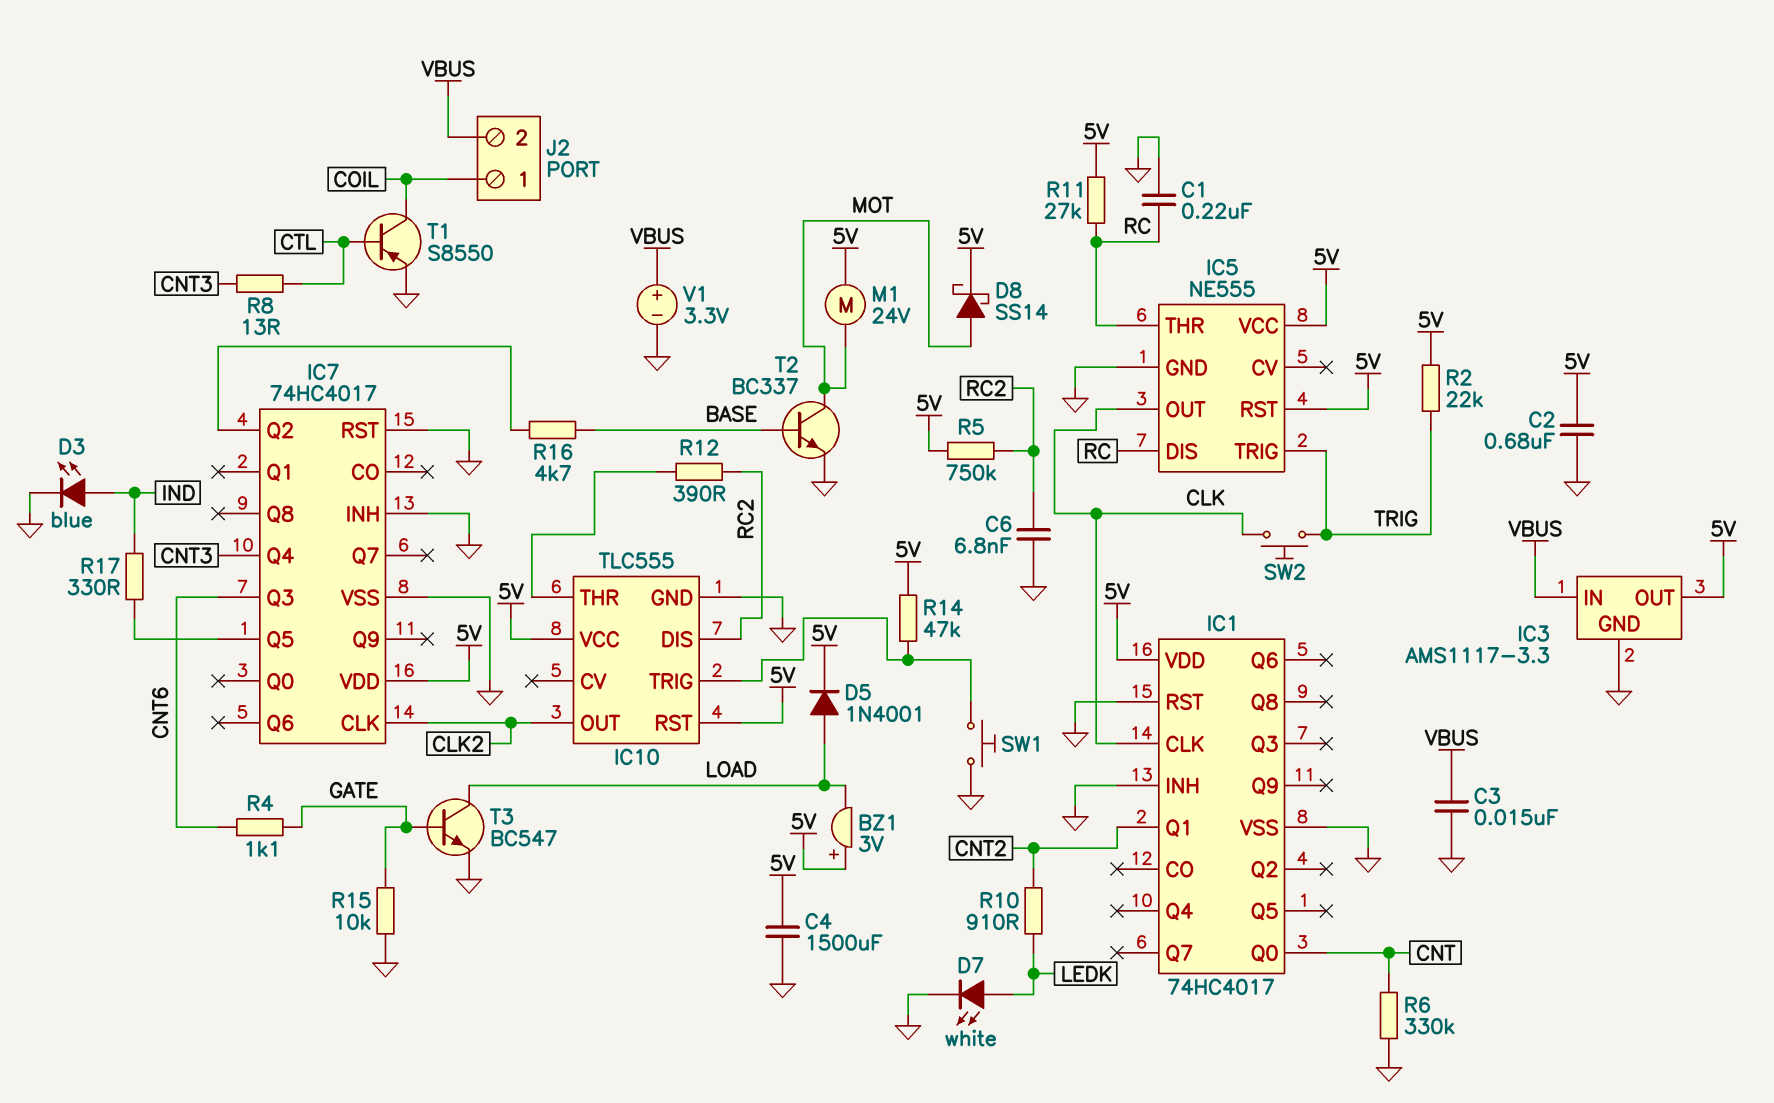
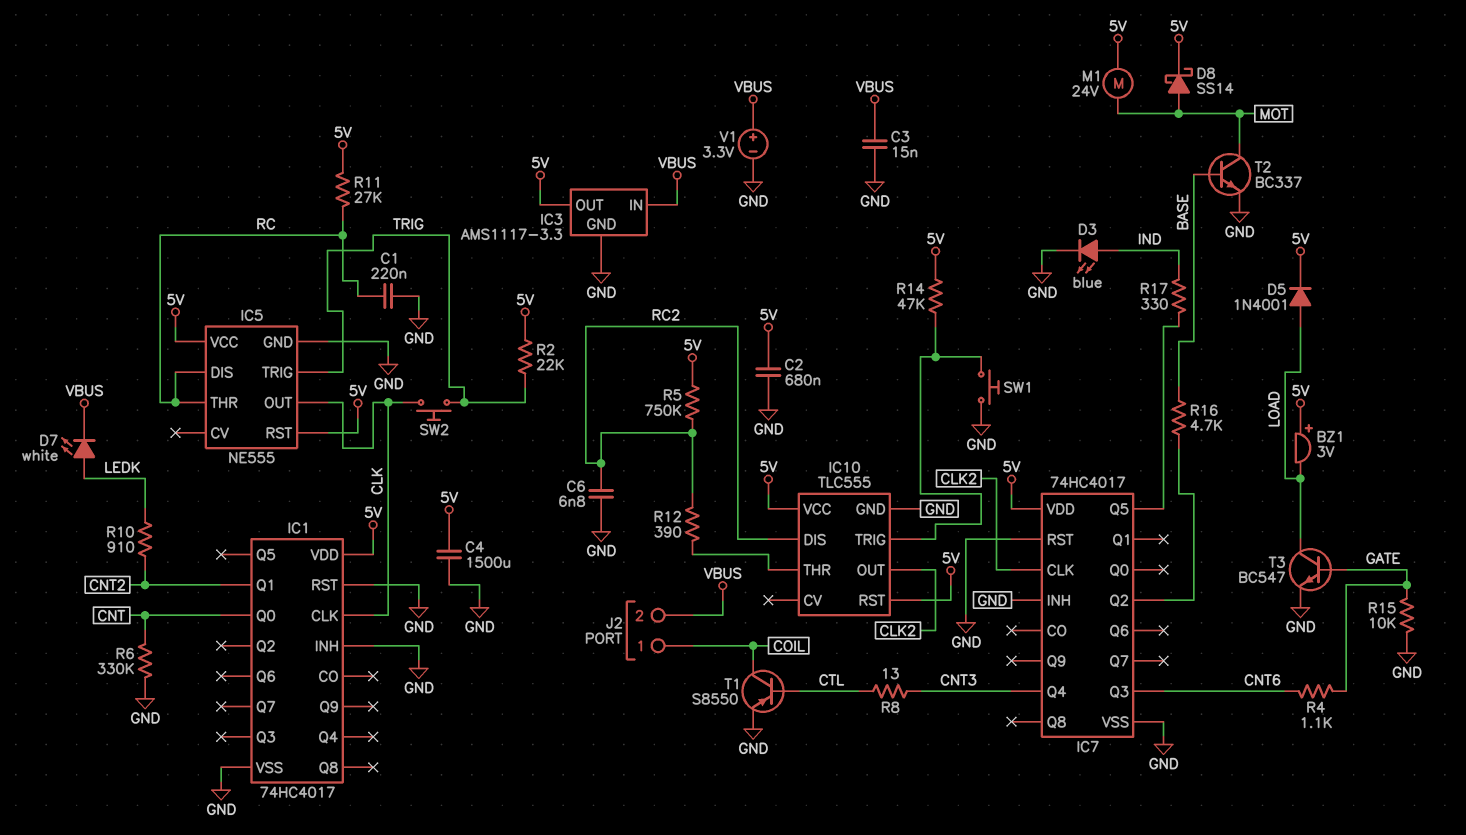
D7: LED white (A LEDK, K GND) -> LED white (A LEDK, K VBUS)

